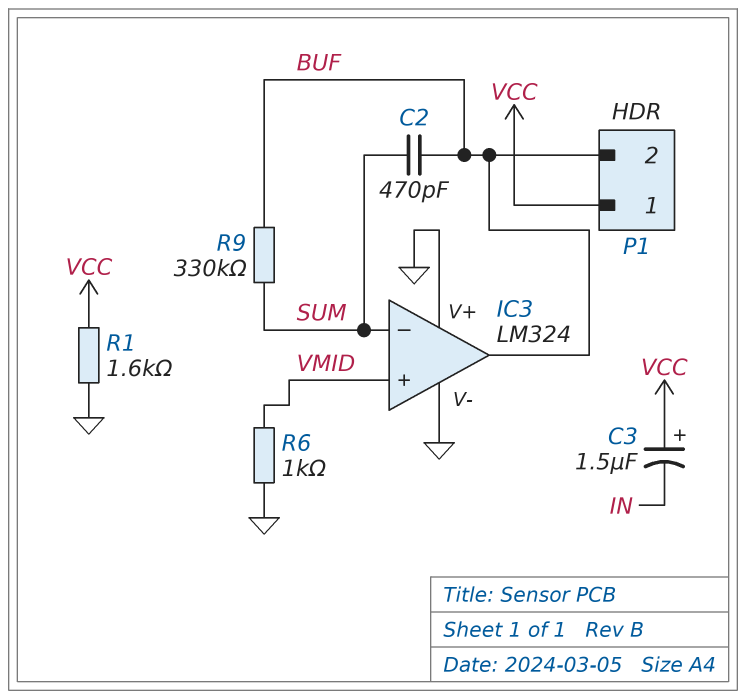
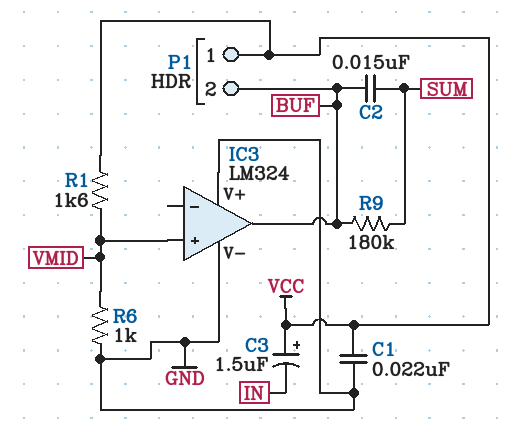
C1: none -> 22nF (GND, VCC)
C2: 470pF (BUF, SUM) -> 15nF (BUF, SUM)
IC3 pin in-: SUM -> none
R1: 1.6k (GND, VCC) -> 1.6k (VCC, VMID)
R9: 330k (BUF, SUM) -> 180k (BUF, SUM)

